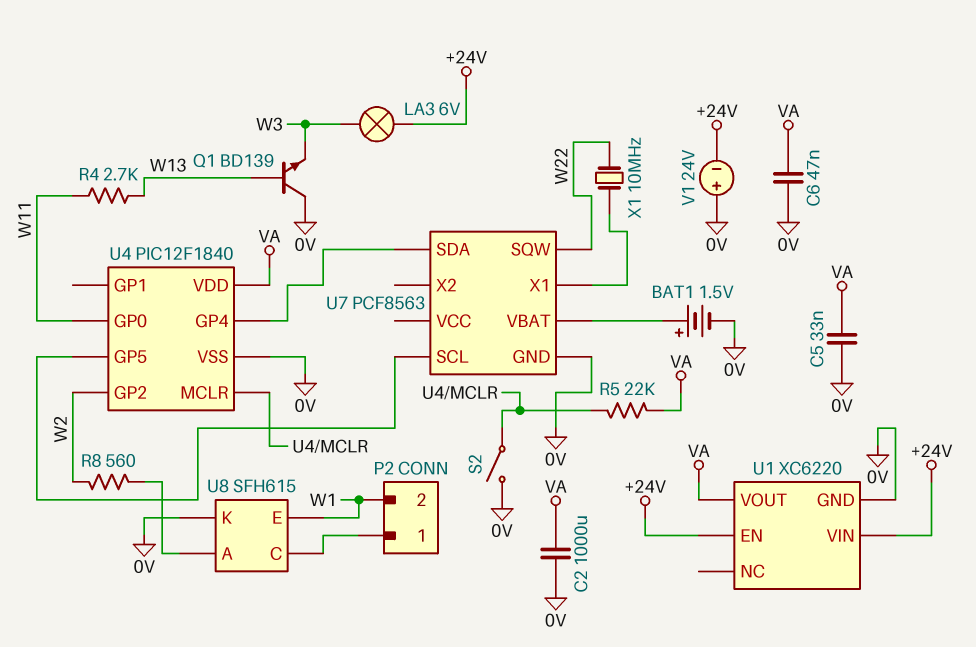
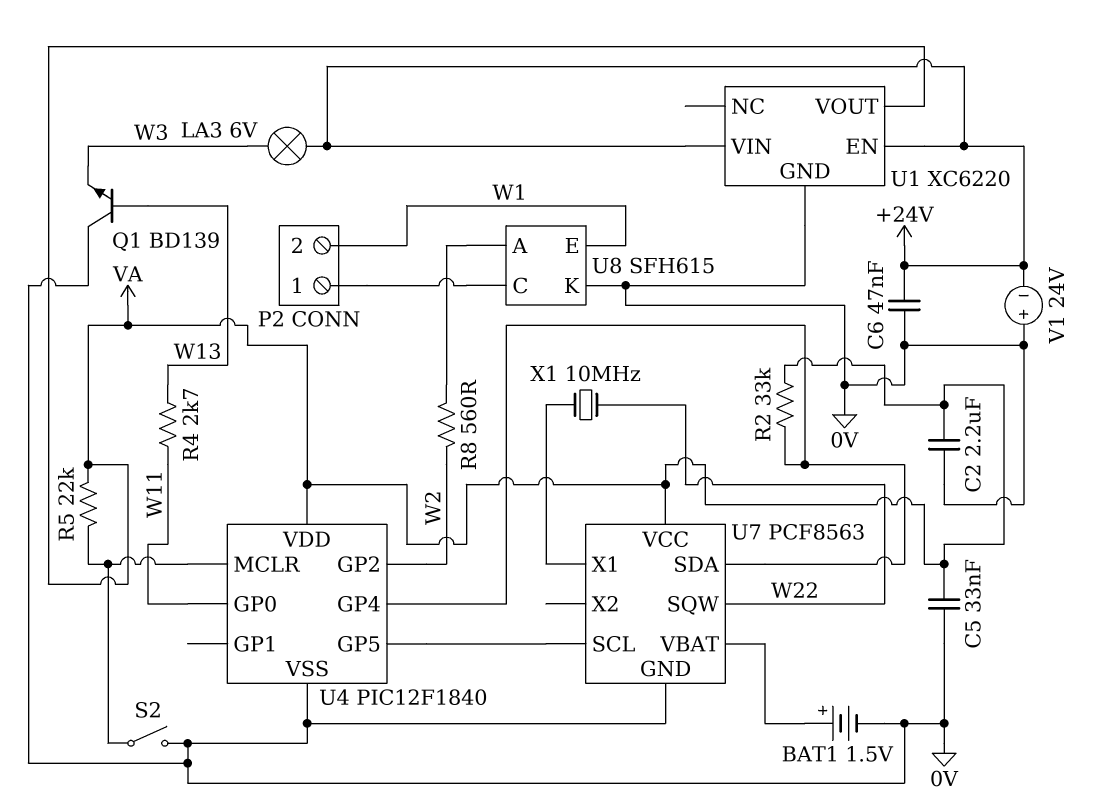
C2: 1000uF (0V, VA) -> 2.2uF (0V, VA)
C6: 47nF (0V, VA) -> 47nF (+24V, 0V)
R2: none -> 33k (U4/GP4, VA)
U7 pin VCC: none -> VA

